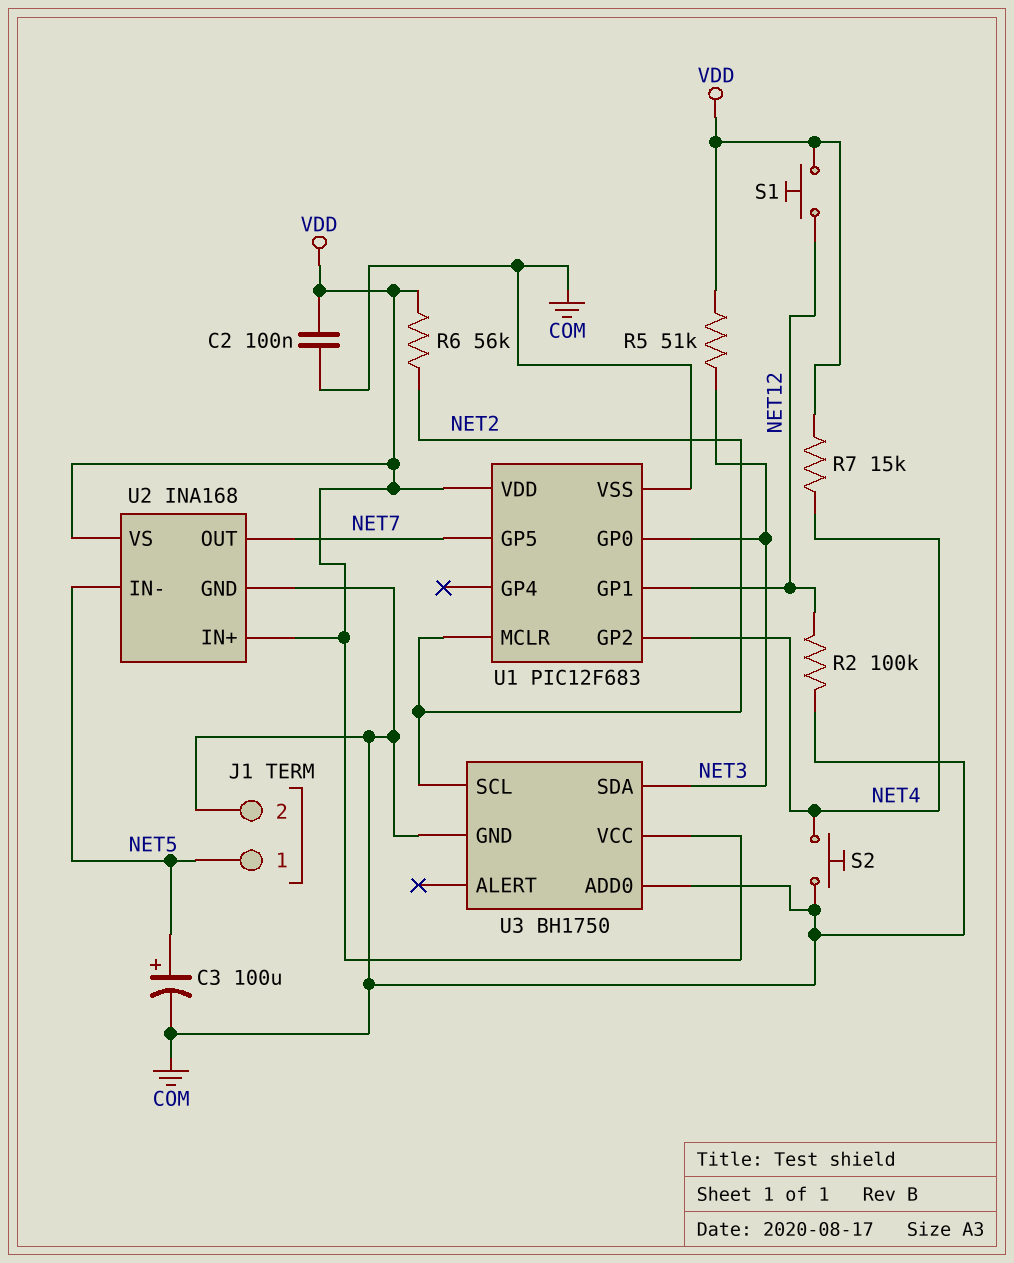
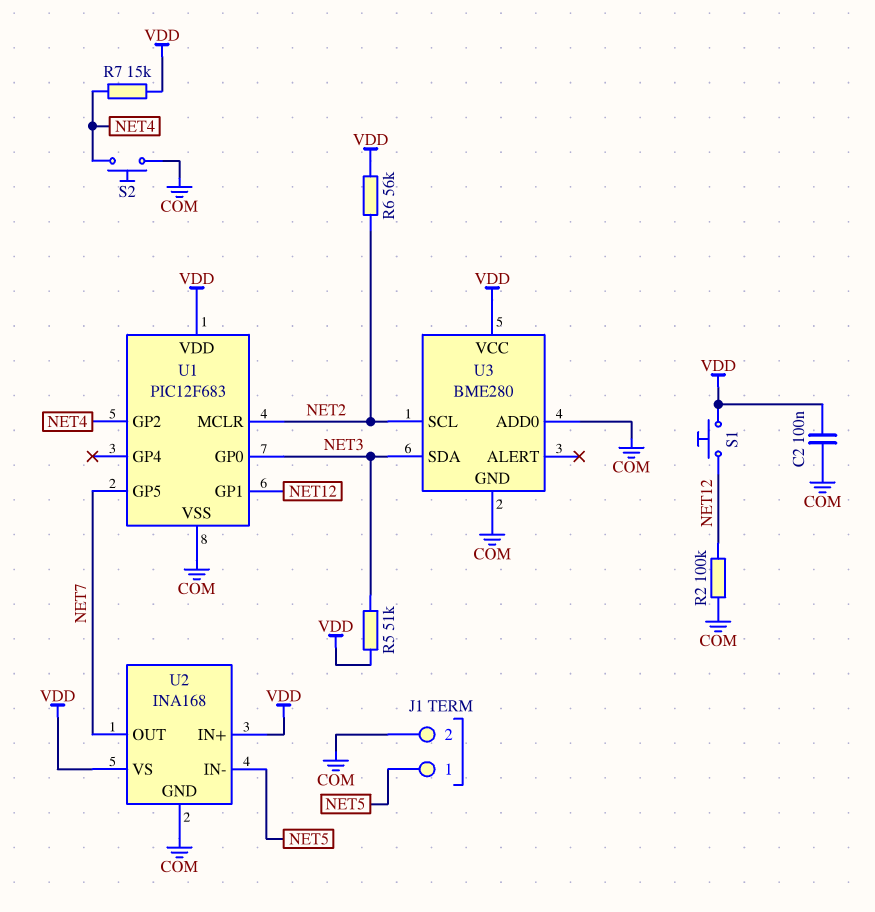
C3: 100uF (plus NET5, minus COM) -> none
U3: BH1750 -> BME280

